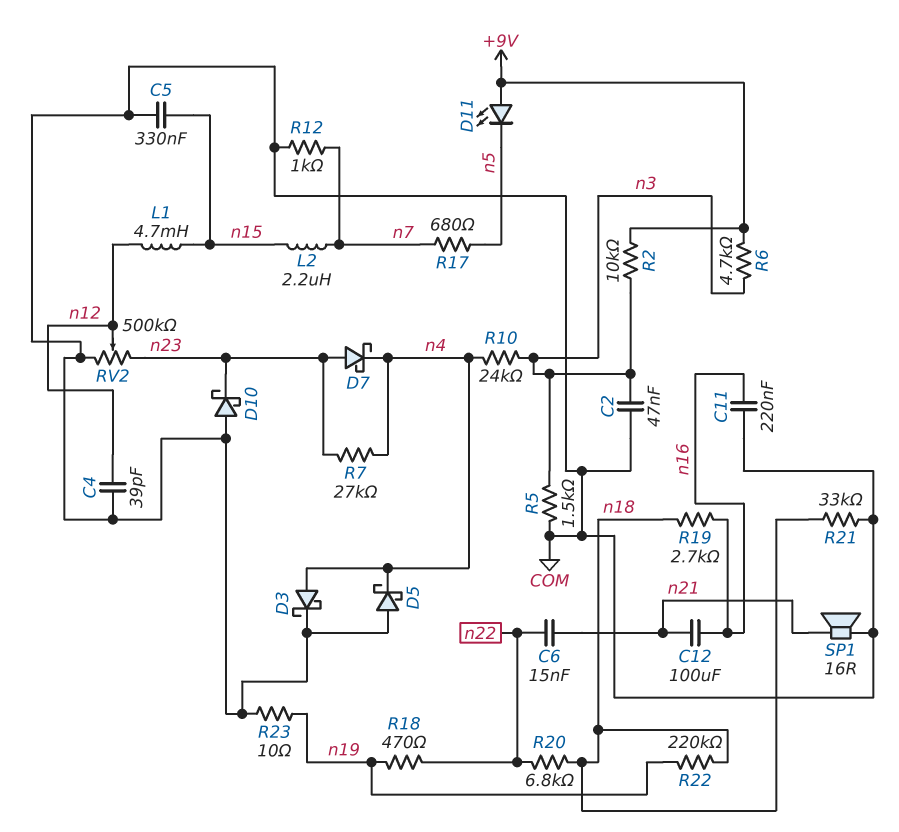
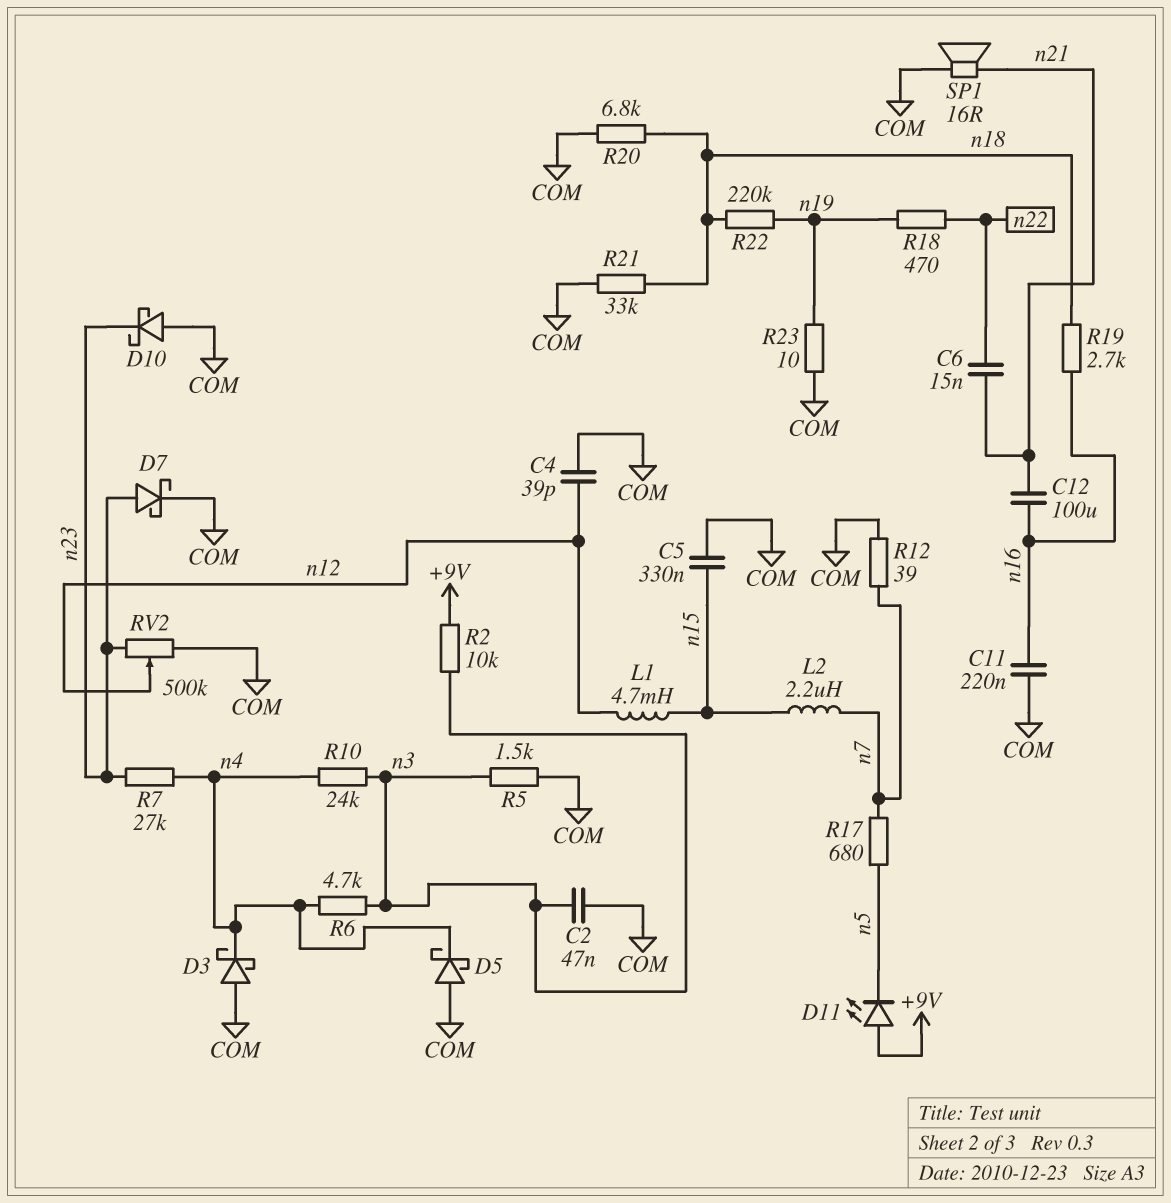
D3: schottky (A n4, K COM) -> schottky (A COM, K n4)
D7: schottky (A n23, K n4) -> schottky (A n23, K COM)
R6: 4.7k (+9V, n3) -> 4.7k (n3, n4)
R12: 1k (COM, n7) -> 39 (COM, n7)
R20: 6.8k (n18, n22) -> 6.8k (COM, n18)

